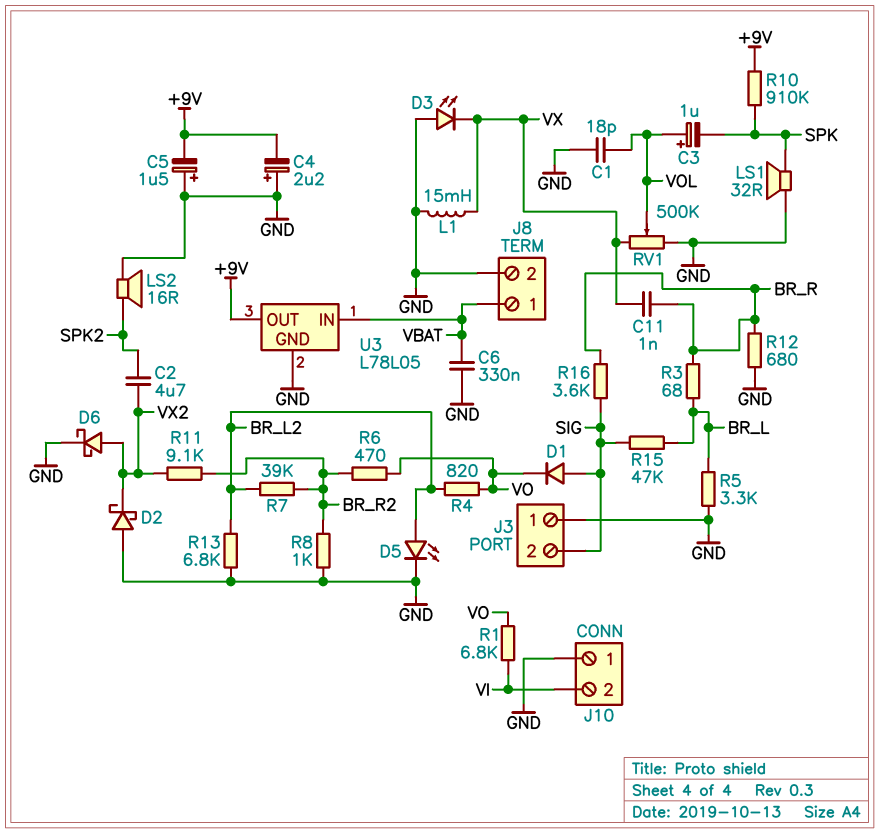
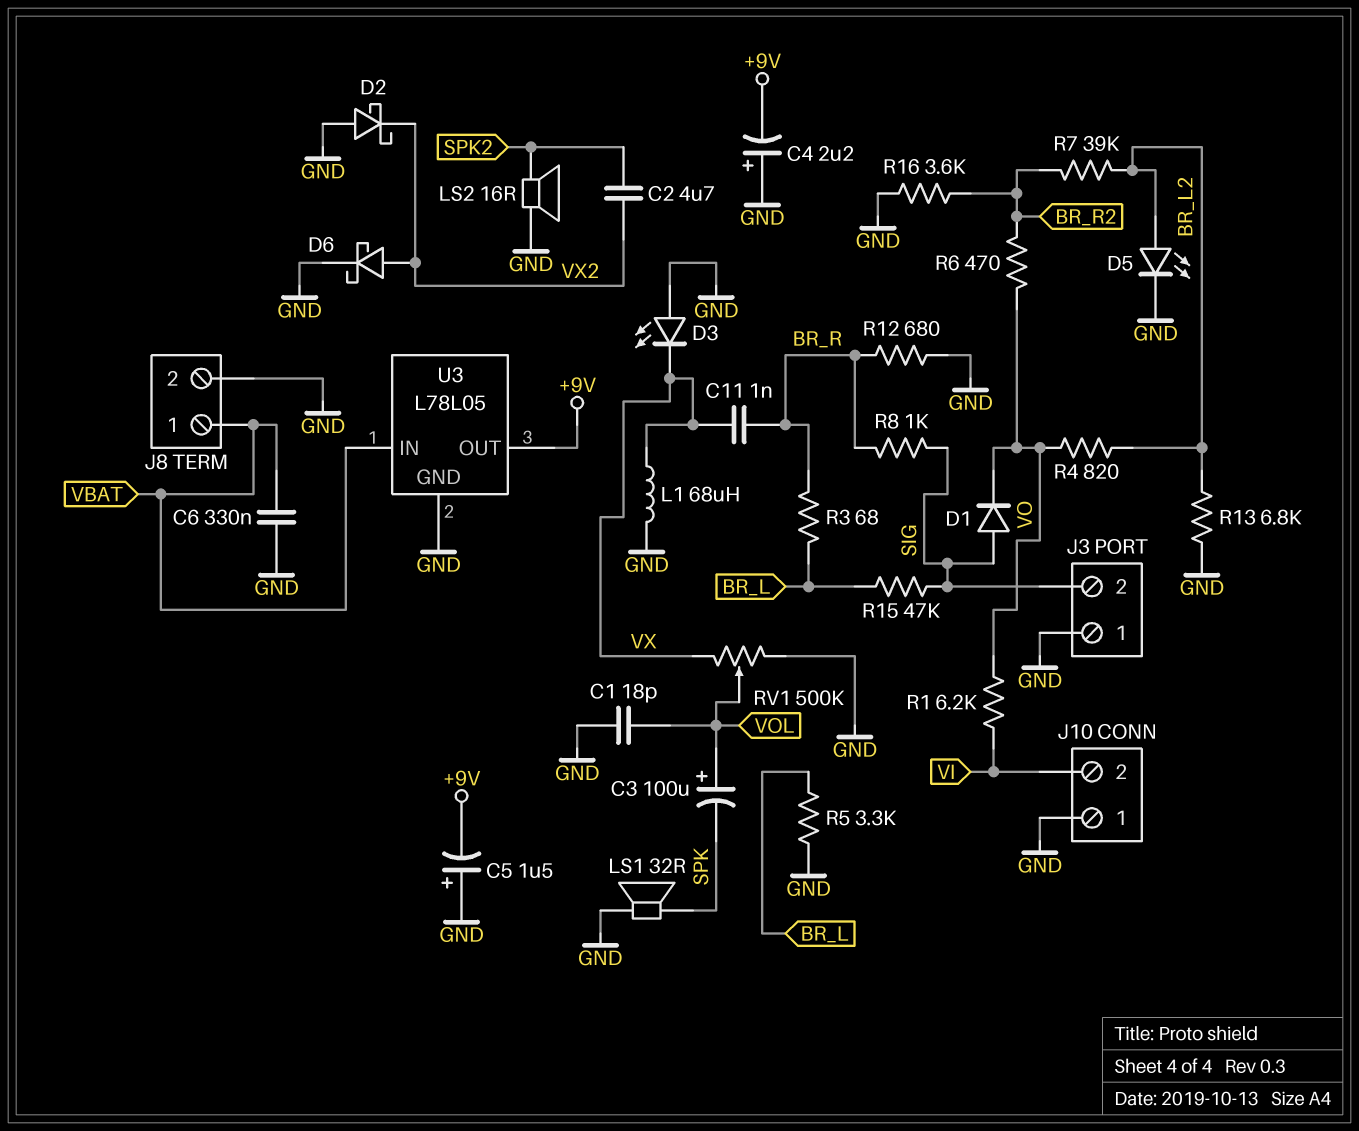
C3: 1uF (plus VOL, minus SPK) -> 100uF (plus VOL, minus SPK)
L1: 15mH (GND, VX) -> 68uH (GND, VX)
R1: 6.8k (VI, VO) -> 6.2k (VI, VO)
R8: 1k (BR_R2, GND) -> 1k (BR_R, SIG)
R10: 910k (+9V, SPK) -> none
R11: 9.1k (BR_R2, VX2) -> none
R16: 3.6k (BR_R, SIG) -> 3.6k (BR_R2, GND)

